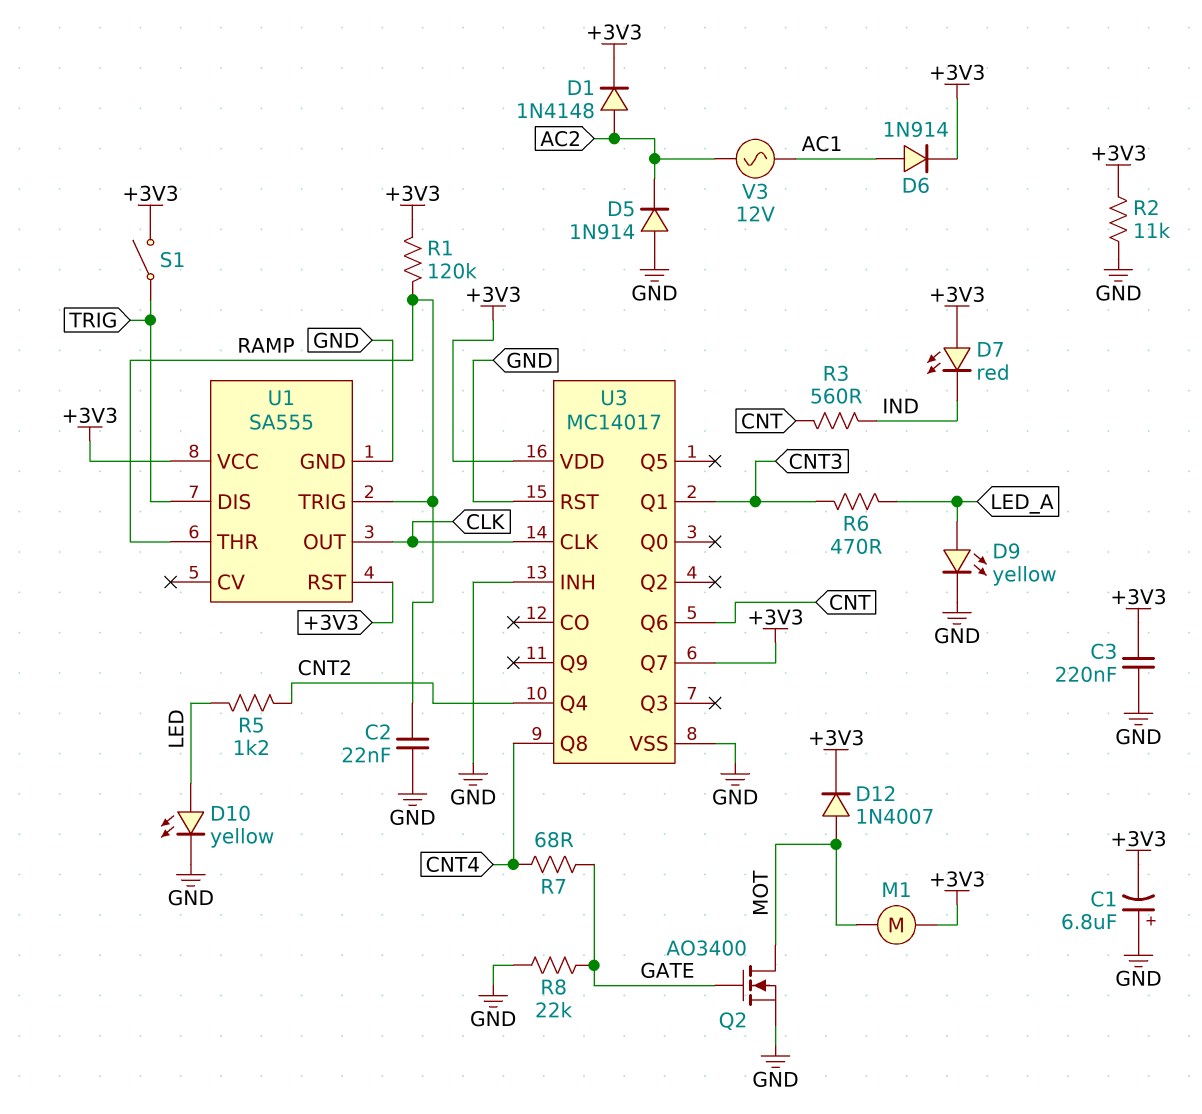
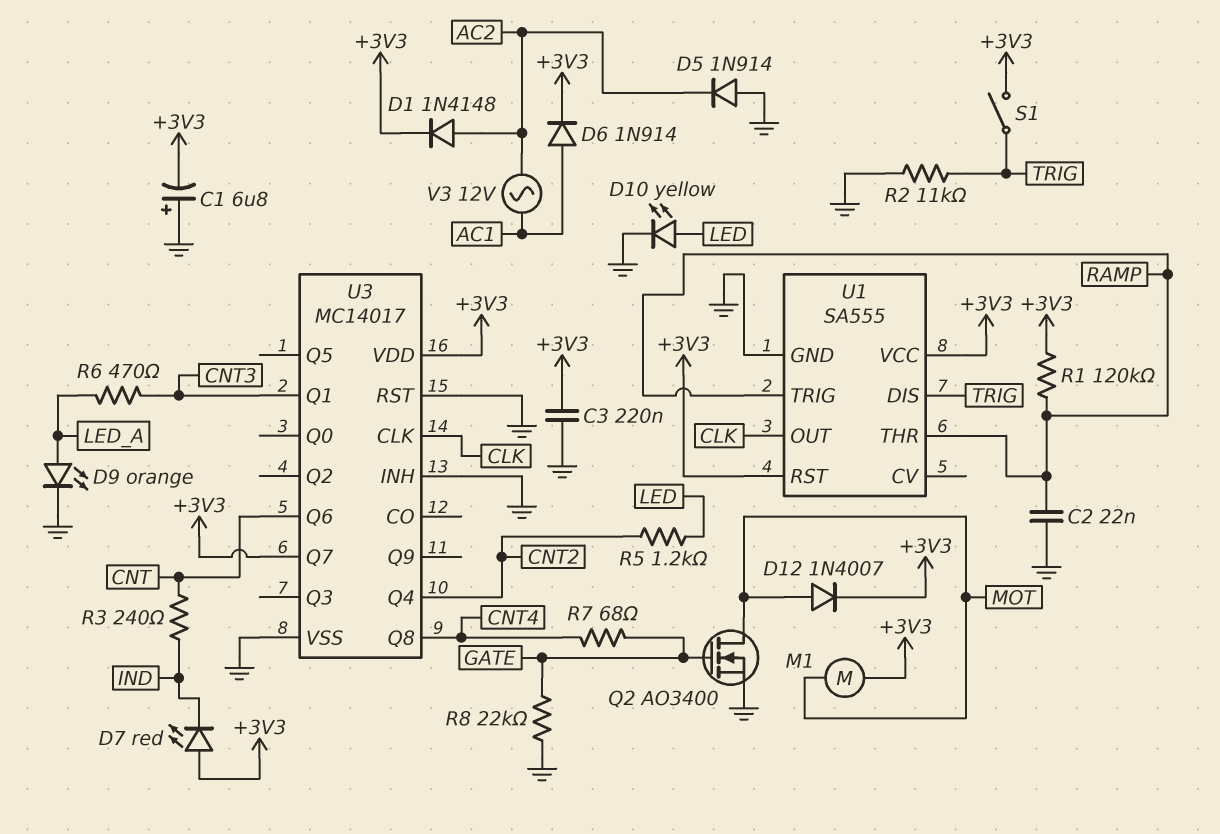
D9: LED yellow (A LED_A, K GND) -> LED orange (A LED_A, K GND)
R2: 11k (+3V3, GND) -> 11k (GND, TRIG)
R3: 560 (CNT, IND) -> 240 (CNT, IND)

